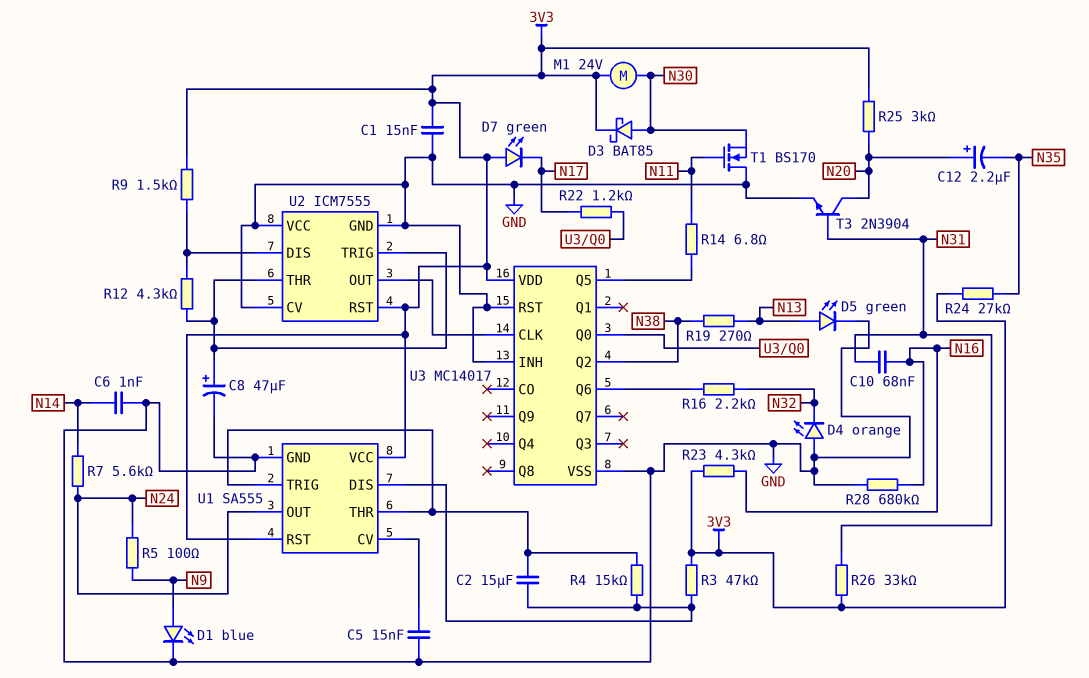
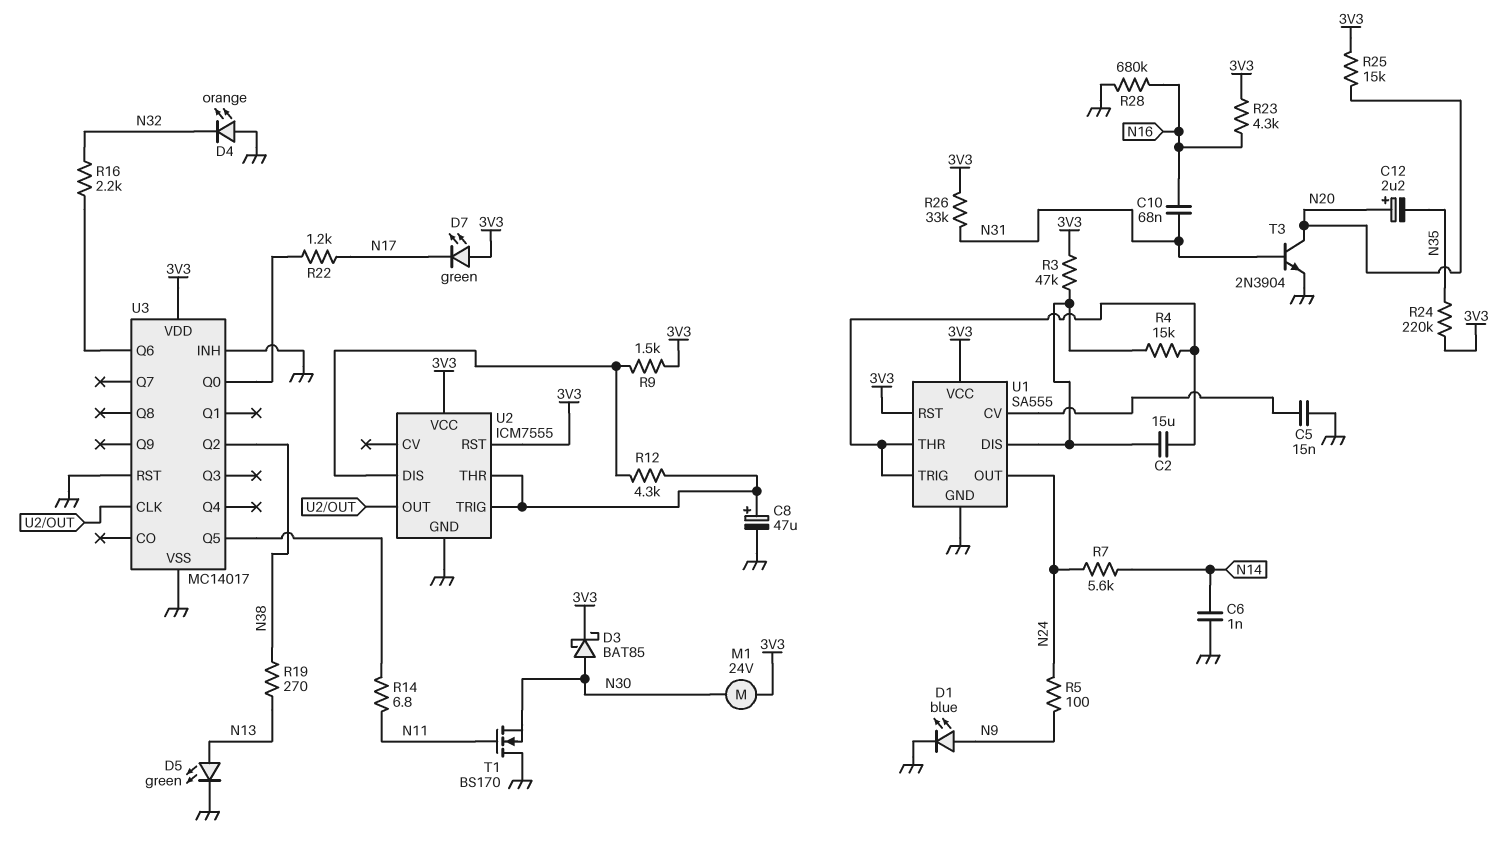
C1: 15nF (3V3, GND) -> none
R24: 27k (3V3, N35) -> 220k (3V3, N35)
R25: 3k (3V3, N20) -> 15k (3V3, N20)
U2 pin CV: GND -> none
U2 pin VCC: GND -> 3V3

